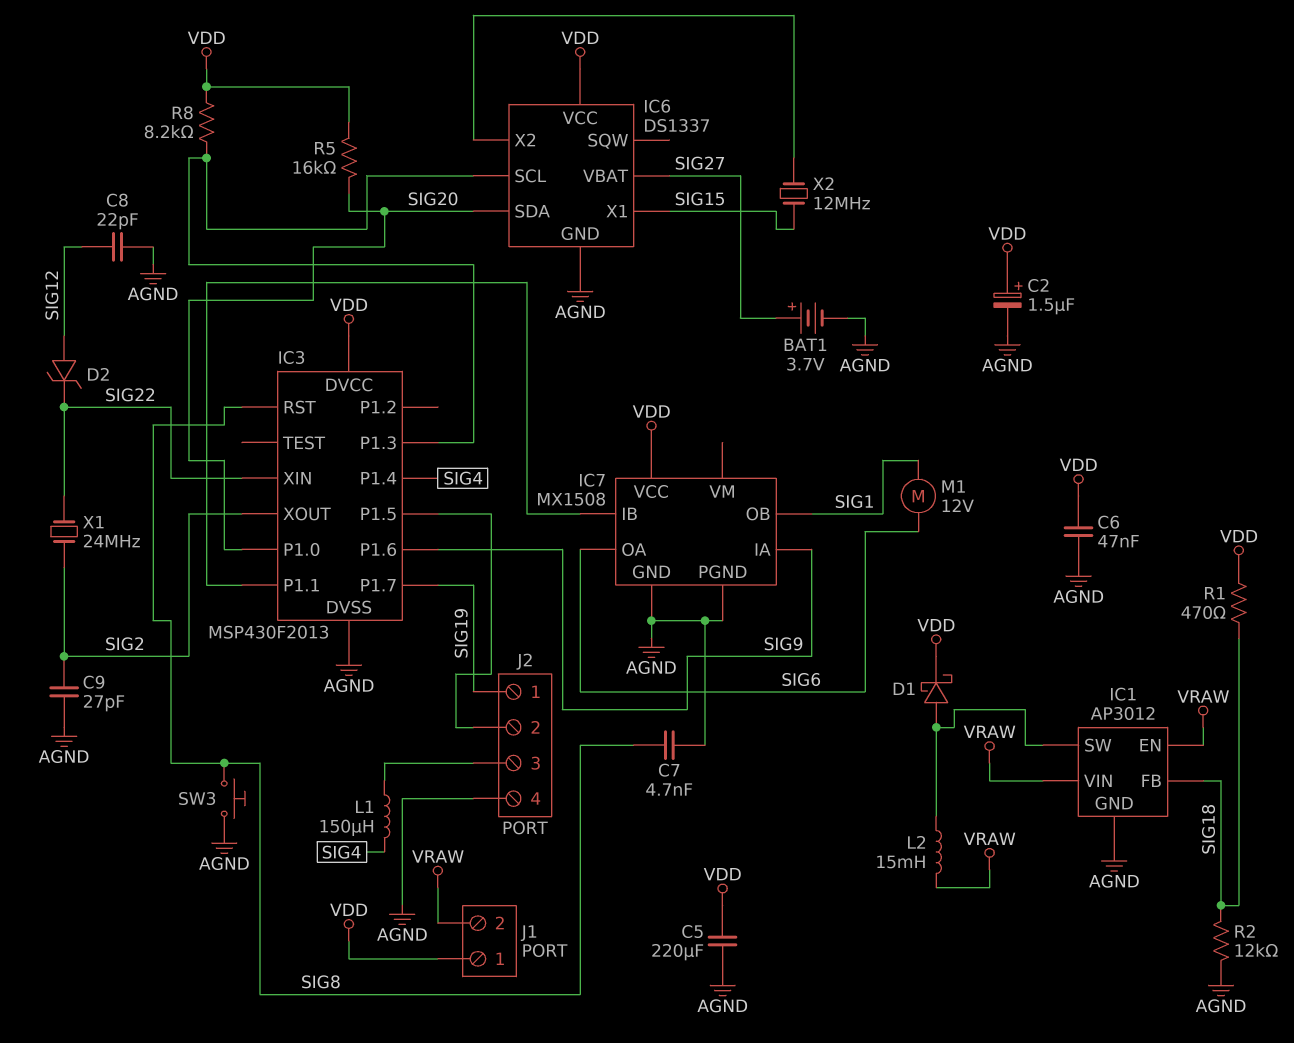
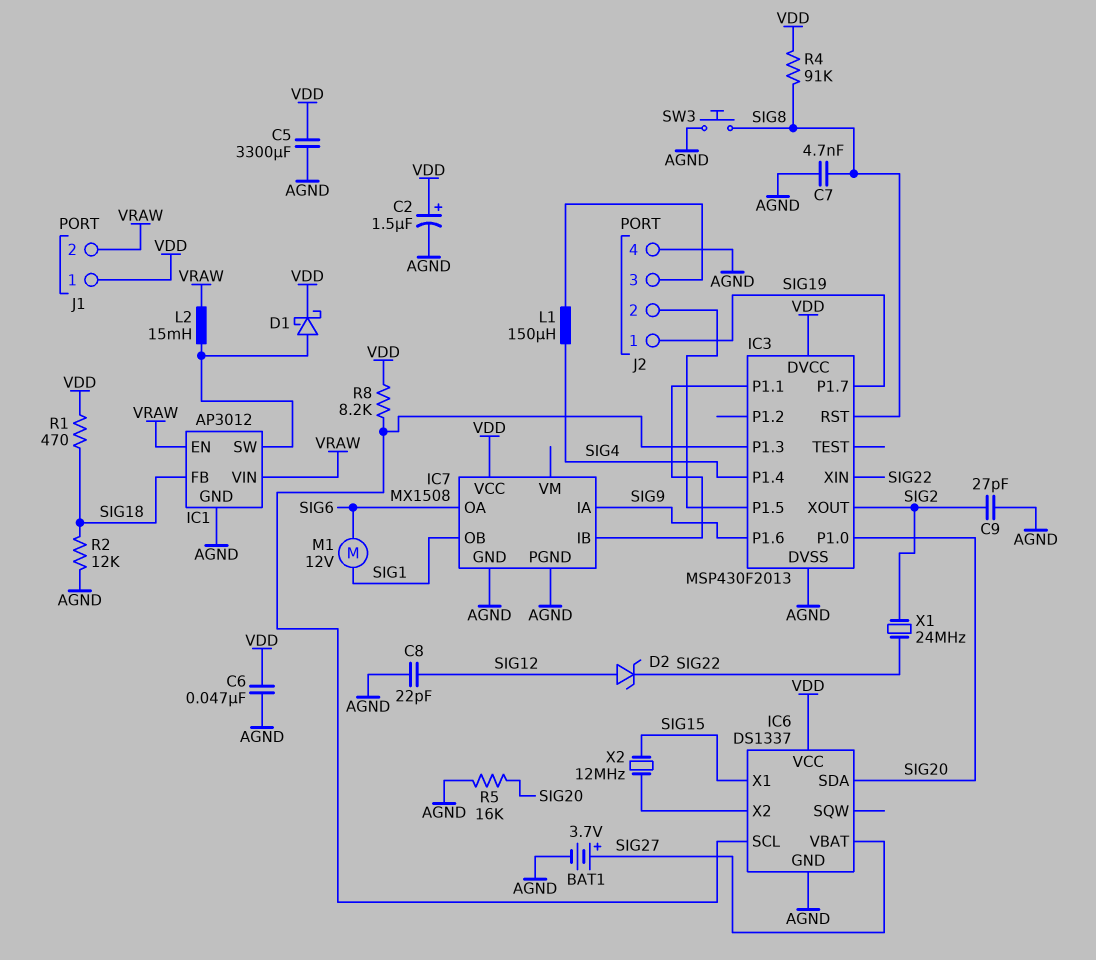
C5: 220uF (AGND, VDD) -> 3300uF (AGND, VDD)
R4: none -> 91k (SIG8, VDD)
R5: 16k (SIG20, VDD) -> 16k (AGND, SIG20)

